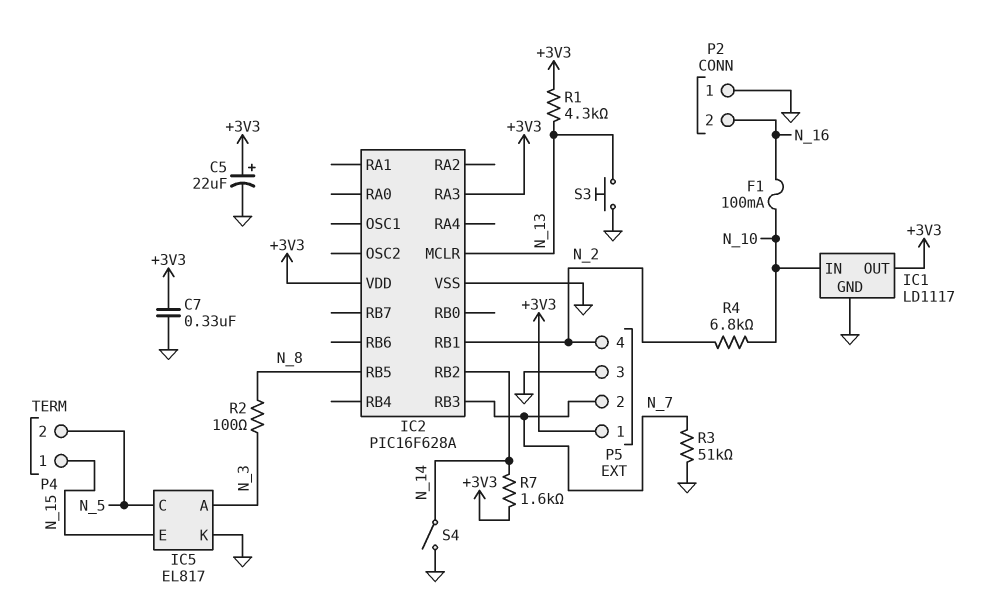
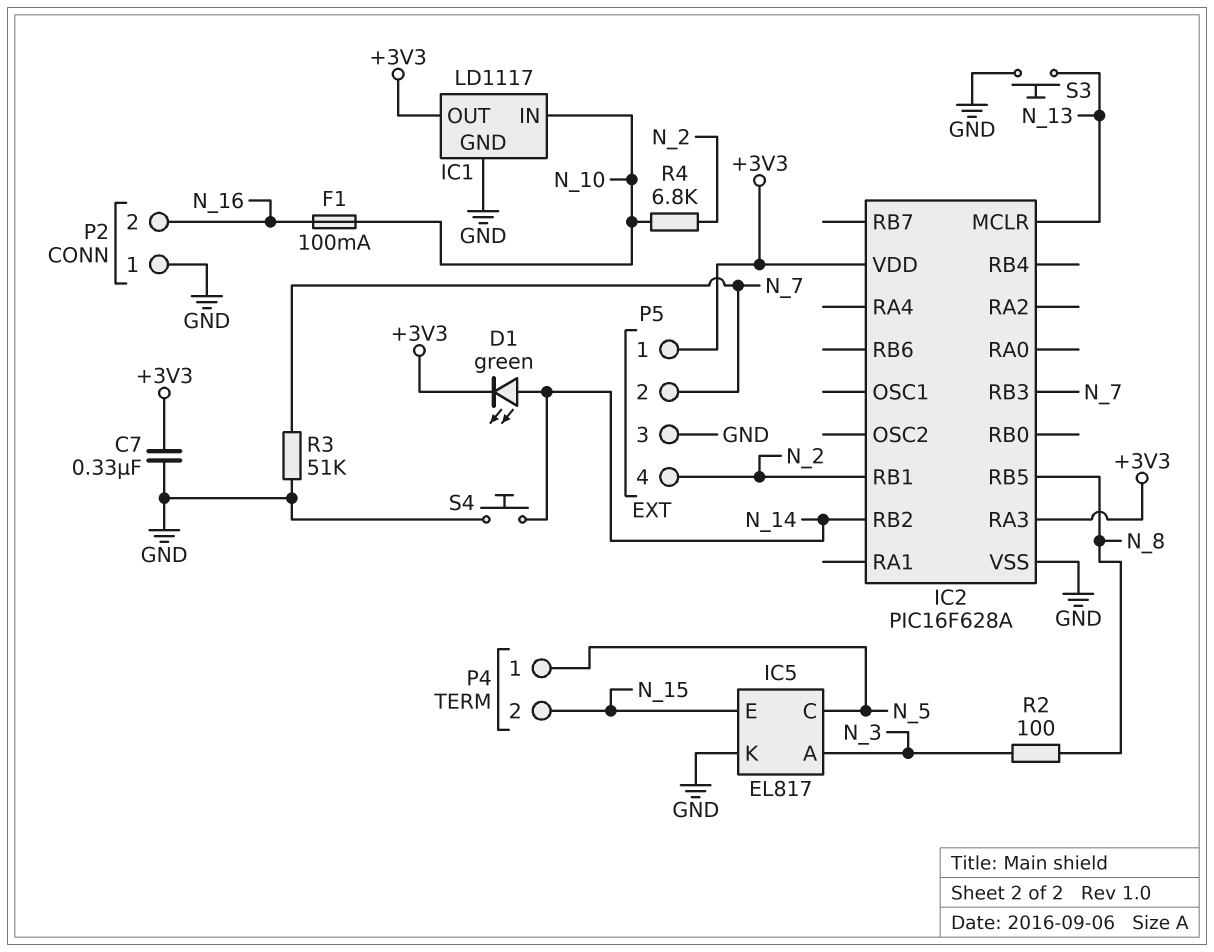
C5: 22uF (plus +3V3, minus GND) -> none
D1: none -> LED green (A N_14, K +3V3)
P4 pin 1: N_15 -> N_5
P4 pin 2: N_5 -> N_15
R1: 4.3k (+3V3, N_13) -> none
R7: 1.6k (+3V3, N_14) -> none
S4: switch (GND, N_14) -> button (GND, N_14)

